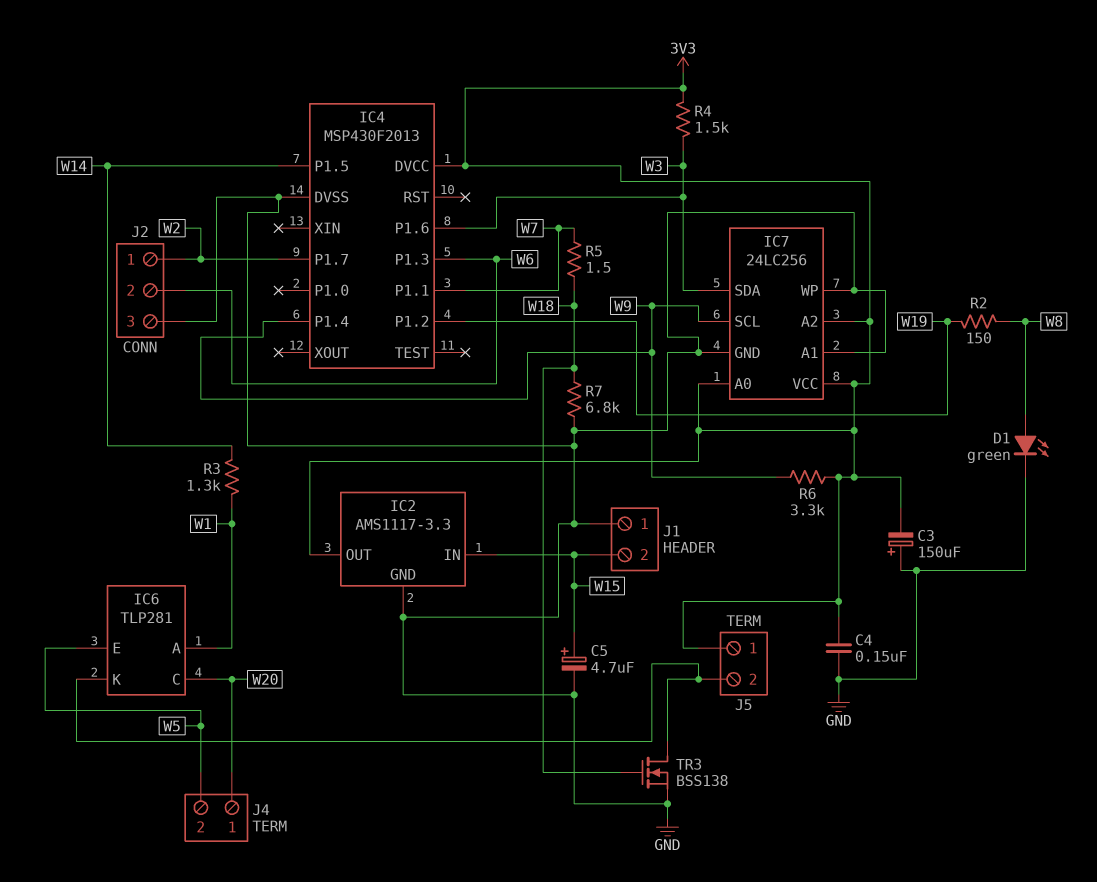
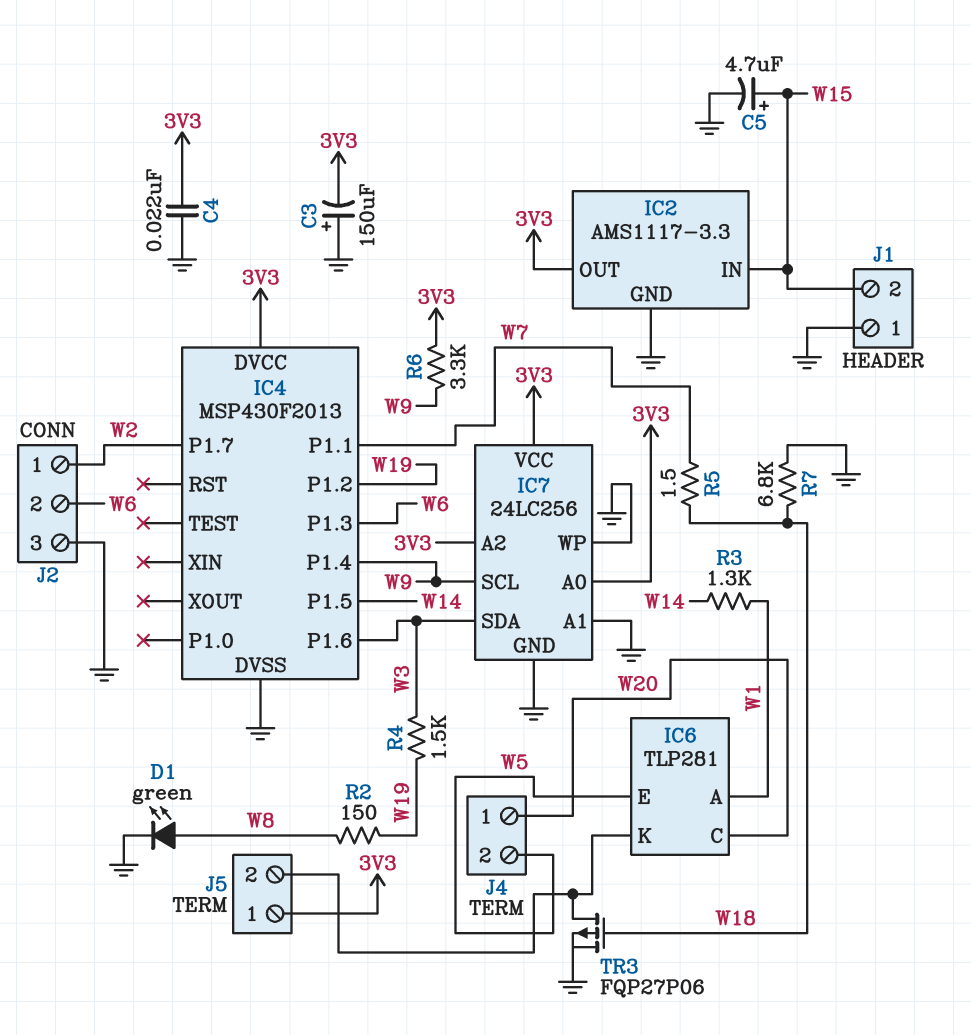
C4: 150nF (3V3, GND) -> 22nF (3V3, GND)
R4: 1.5k (3V3, W3) -> 1.5k (W3, W19)
TR3: NMOS BSS138 (G W18, D IC6/K, S GND) -> PMOS FQP27P06 (G W18, D IC6/K, S GND)

